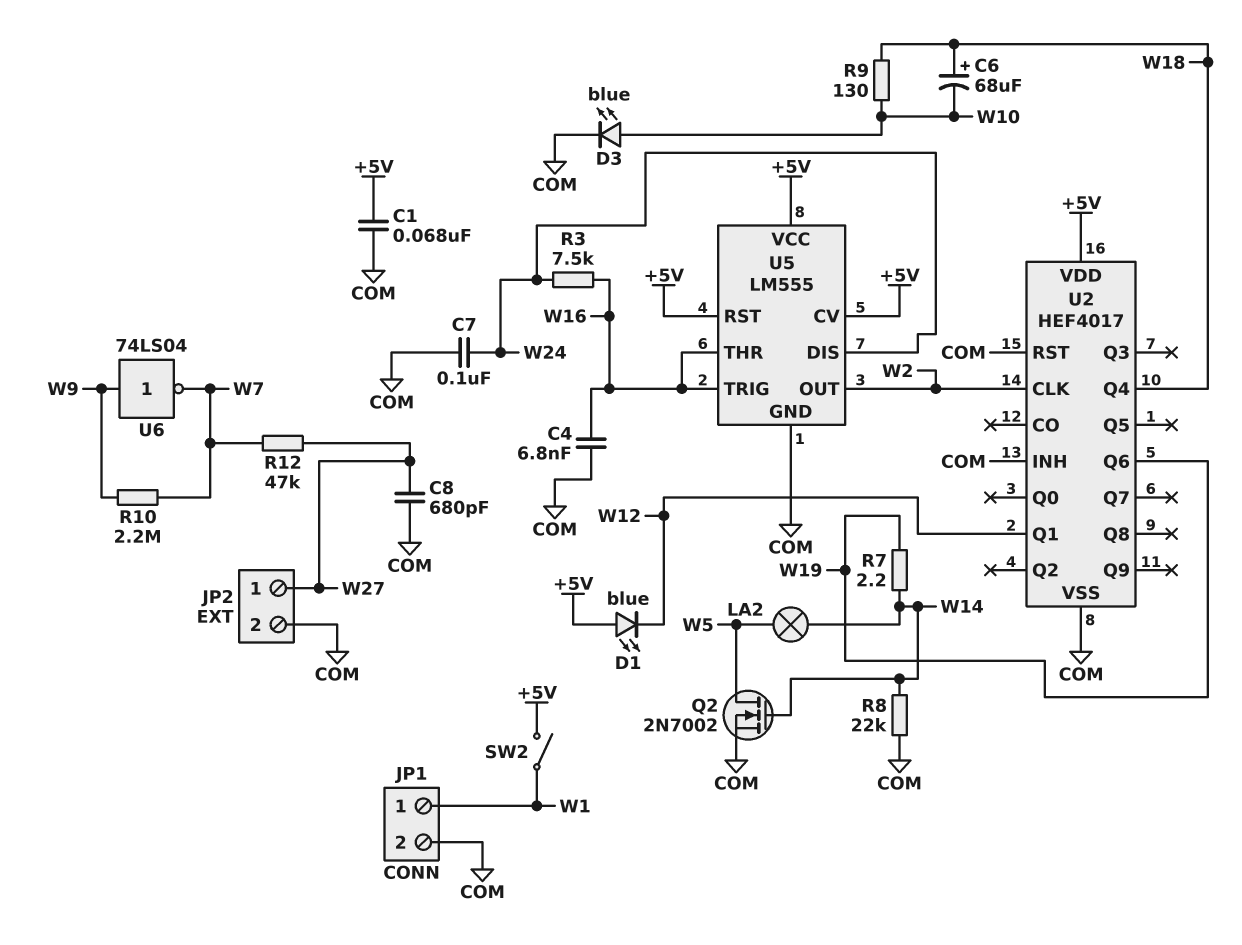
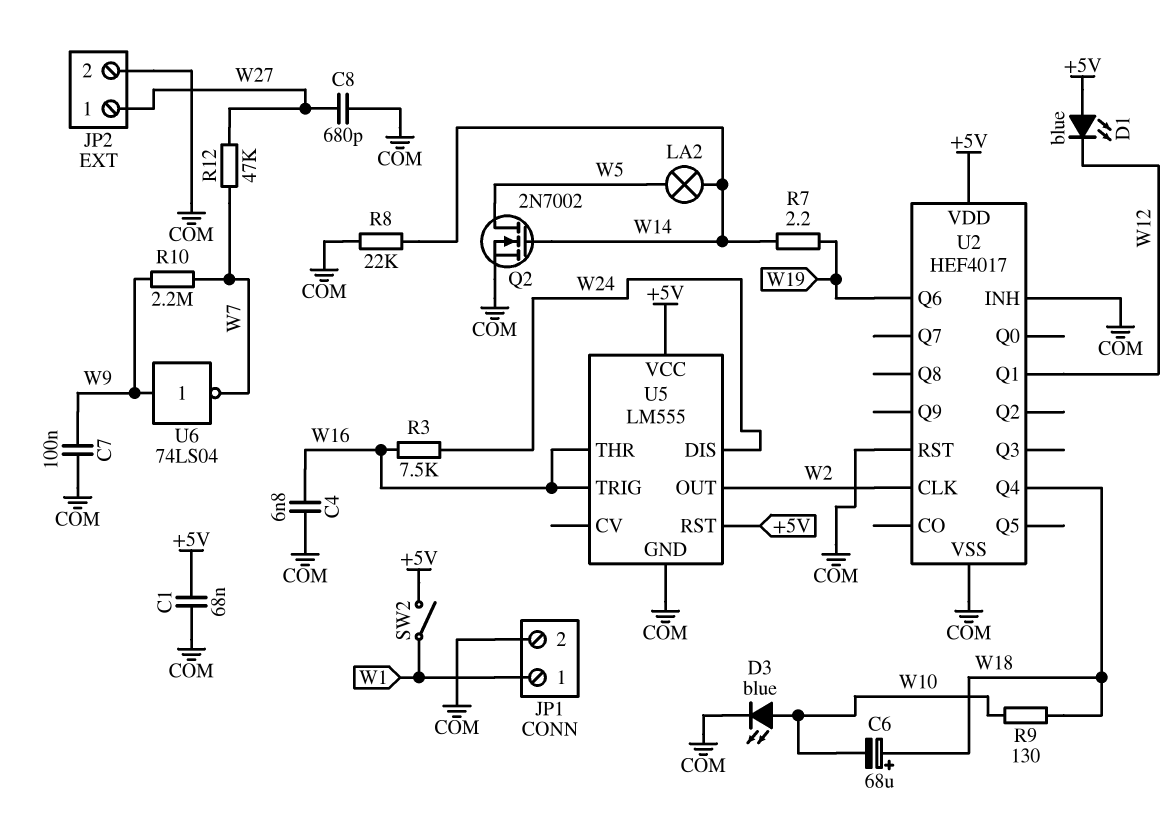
C7: 100nF (COM, W24) -> 100nF (COM, W9)
U5 pin CV: +5V -> none

